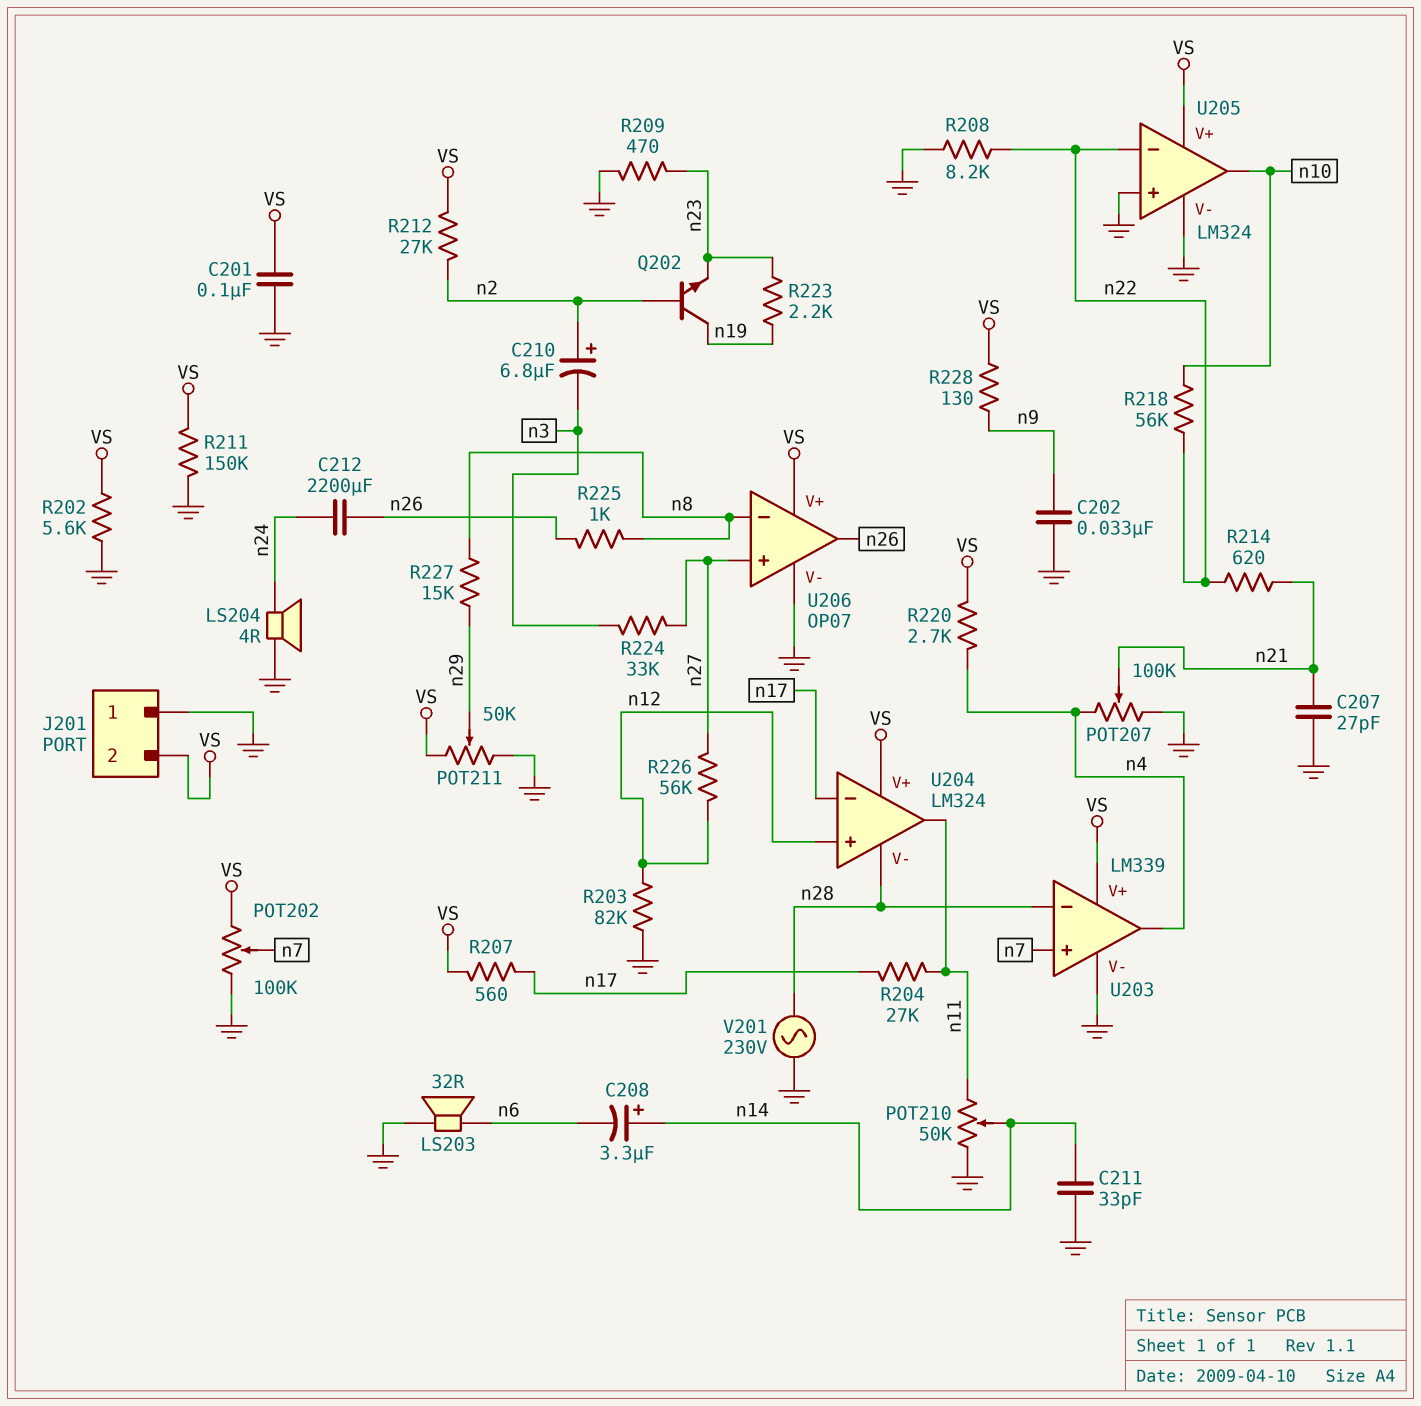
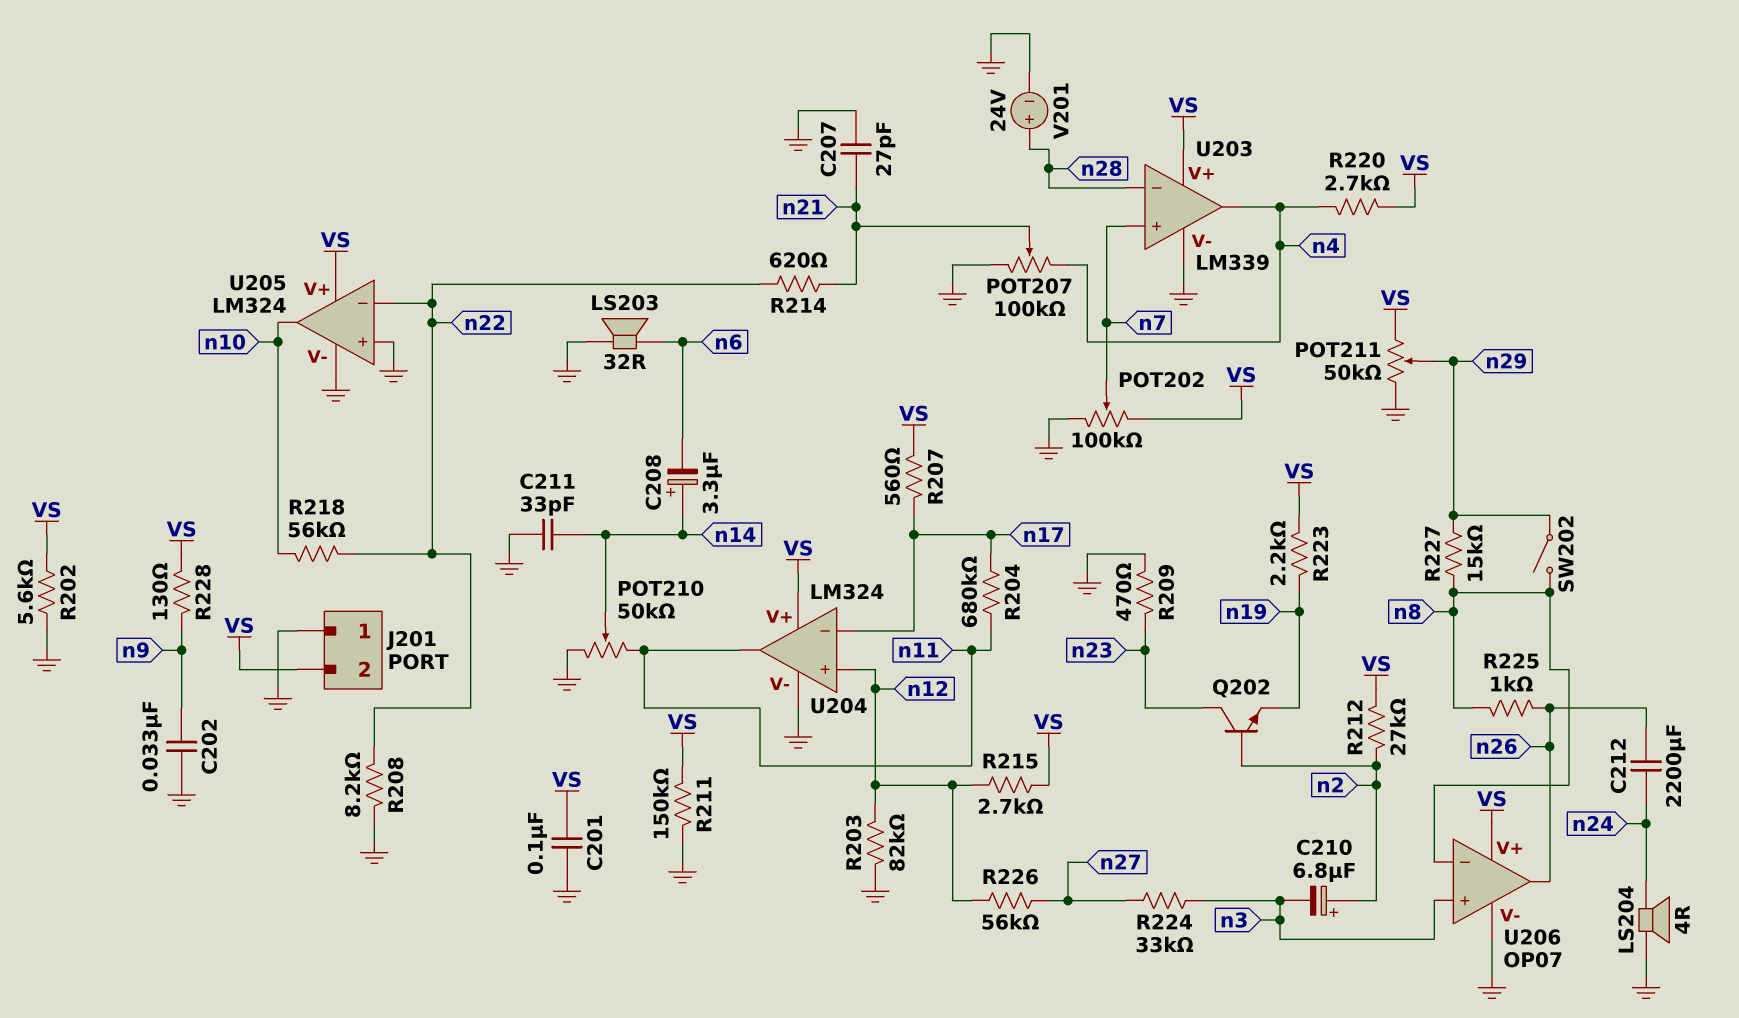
Q202: NPN (B n2, C n19, E n23) -> NPN (B n2, C n23, E n19)
R204: 27k (n11, n17) -> 680k (n11, n17)
R215: none -> 2.7k (VS, n12)
R223: 2.2k (n19, n23) -> 2.2k (VS, n19)
SW202: none -> switch (n8, n29)
U204 pin V-: n28 -> GND
U206 pin in+: n27 -> n3
V201: AC 230V (GND, n28) -> 24V (plus n28, minus GND)

